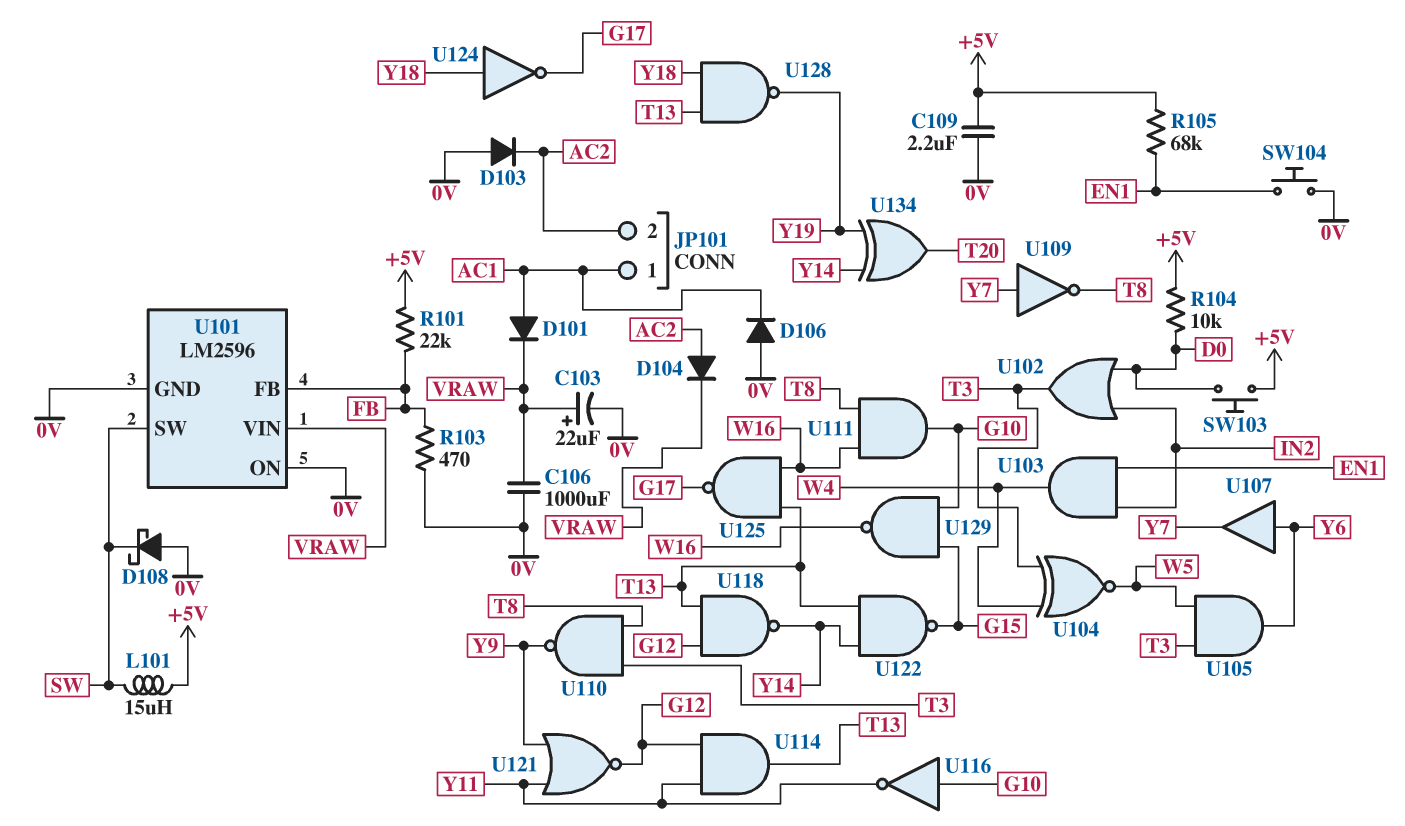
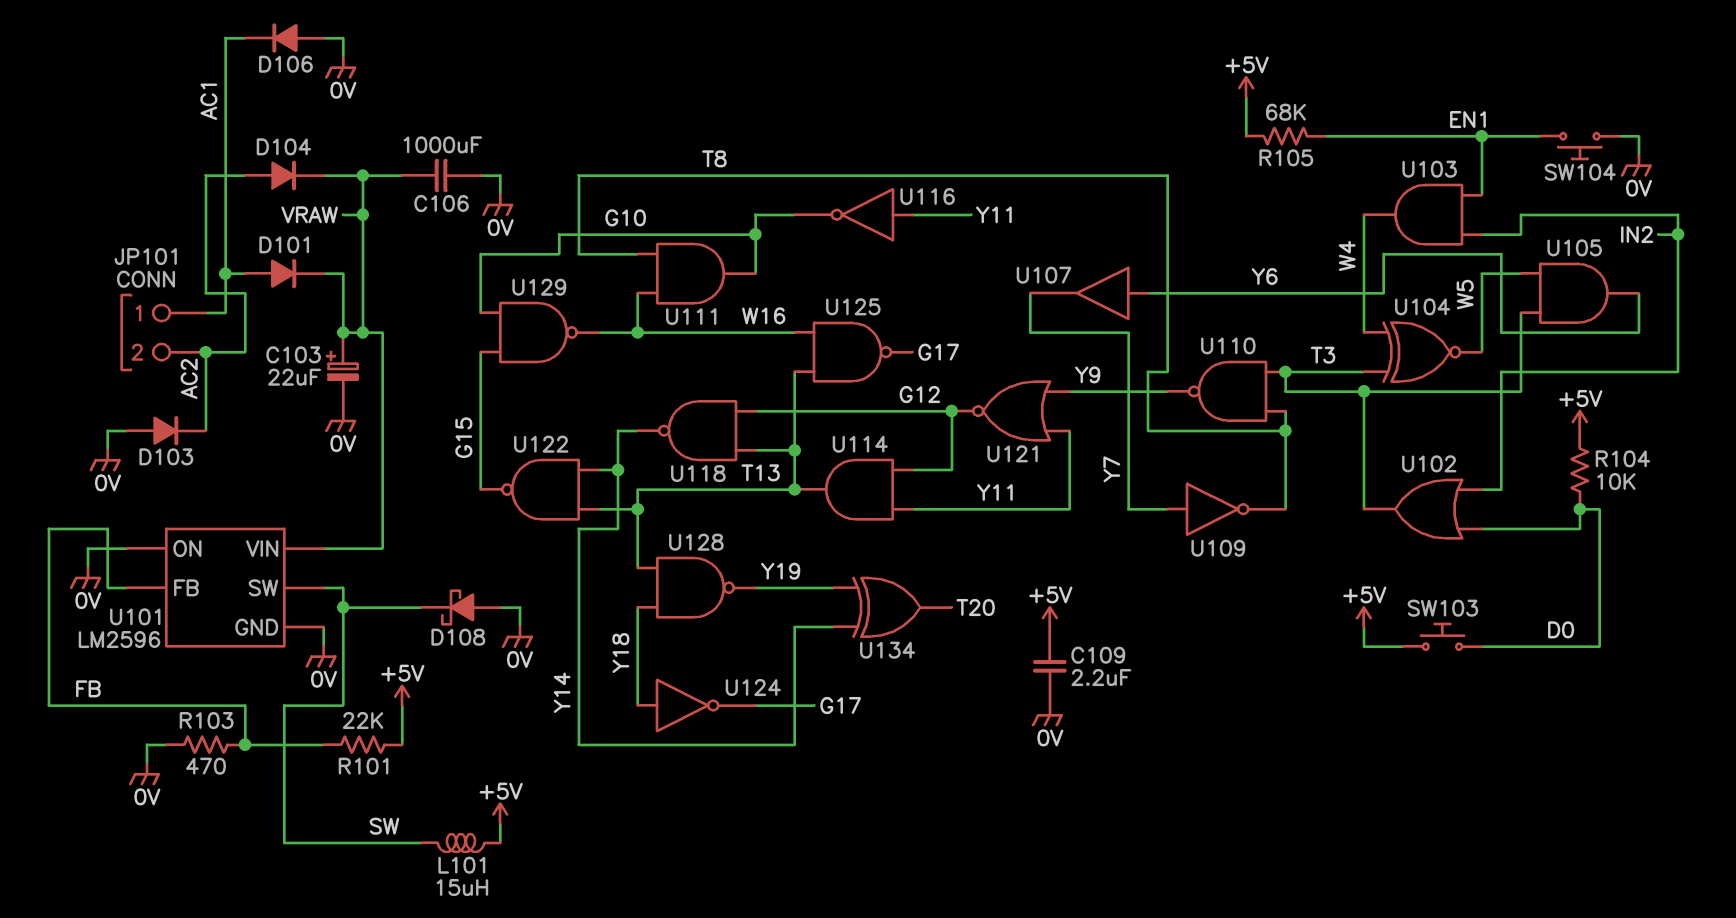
U116: NOT (in G10, out Y11) -> NOT (in Y11, out G10)

